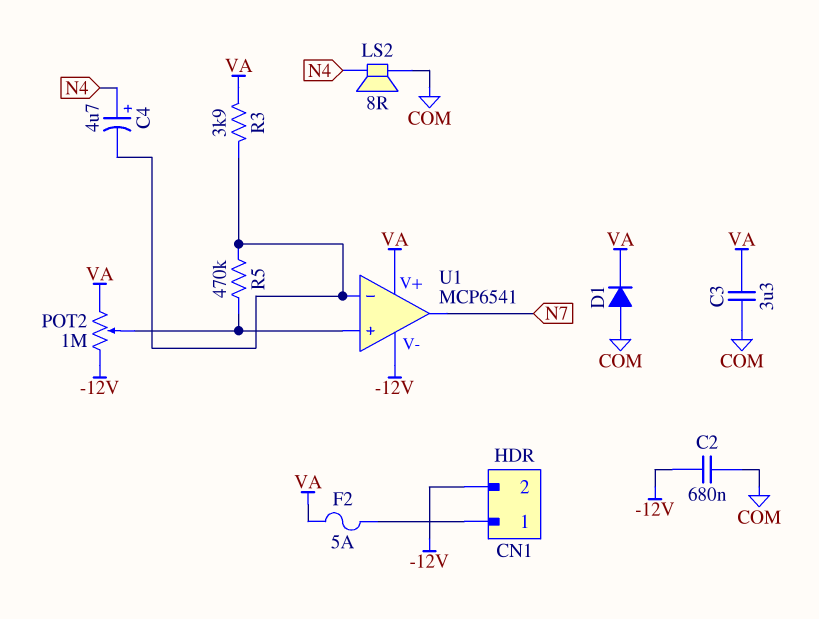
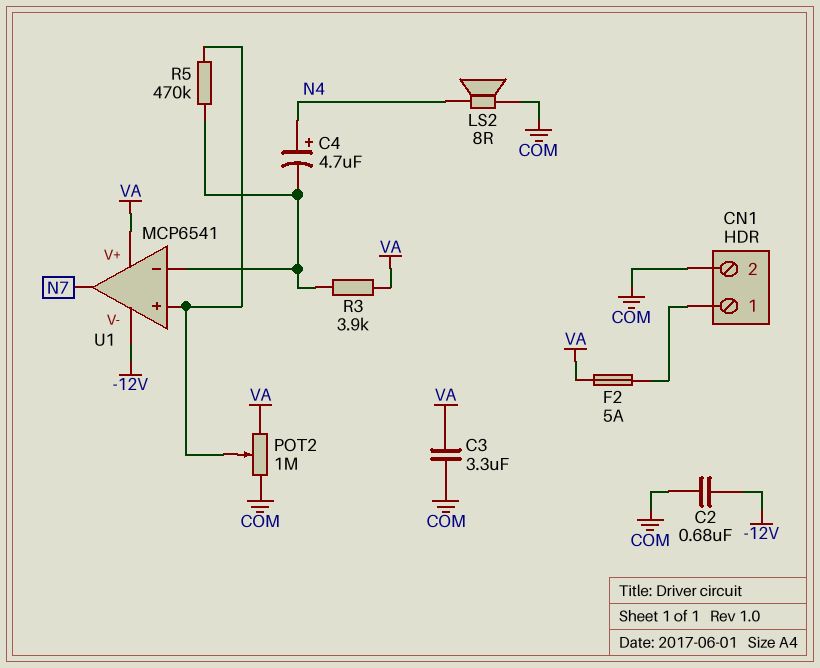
CN1 pin 2: -12V -> COM
D1: diode (A COM, K VA) -> none
POT2: 1M (-12V, VA, wiper U1/in+) -> 1M (COM, VA, wiper U1/in+)

